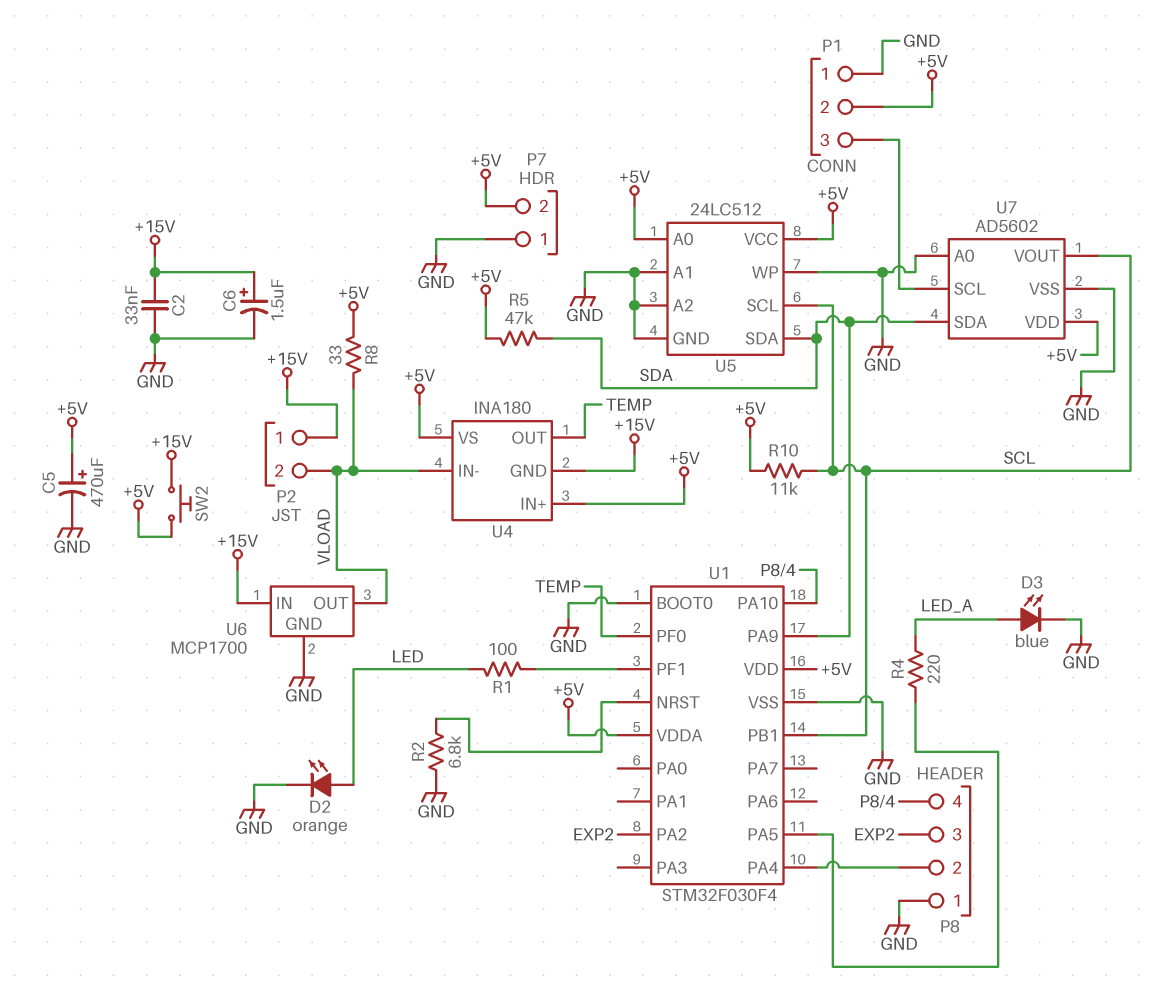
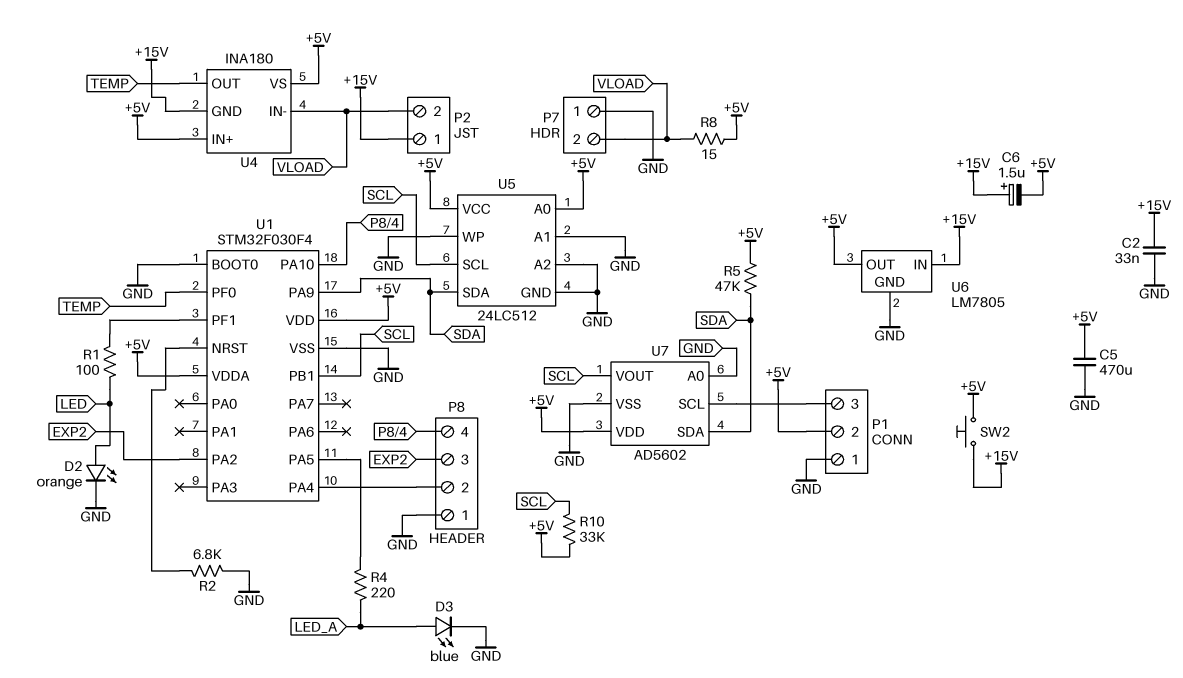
C5: 470uF (plus +5V, minus GND) -> 470uF (+5V, GND)
C6: 1.5uF (plus +15V, minus GND) -> 1.5uF (plus +15V, minus +5V)
P7 pin 2: +5V -> VLOAD
R8: 33 (+5V, VLOAD) -> 15 (+5V, VLOAD)
R10: 11k (+5V, SCL) -> 33k (+5V, SCL)
U6: MCP1700 -> LM7805
U6 pin OUT: VLOAD -> +5V

